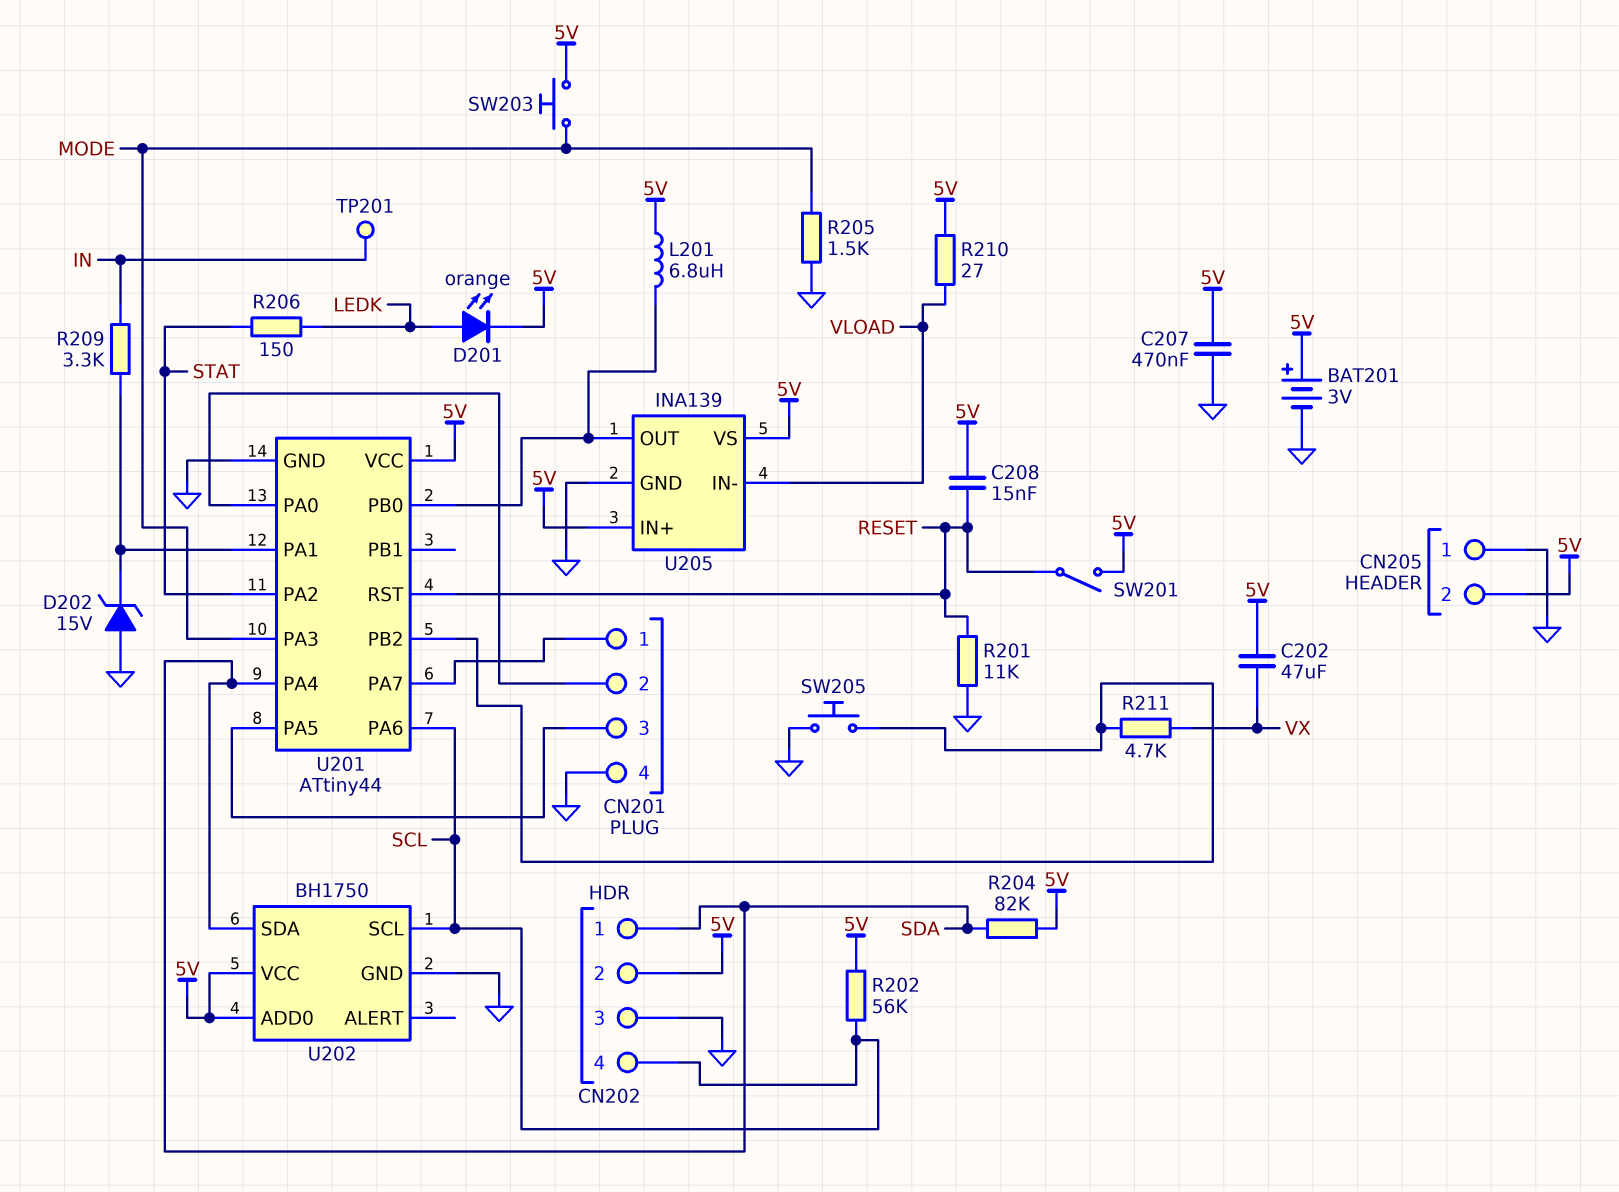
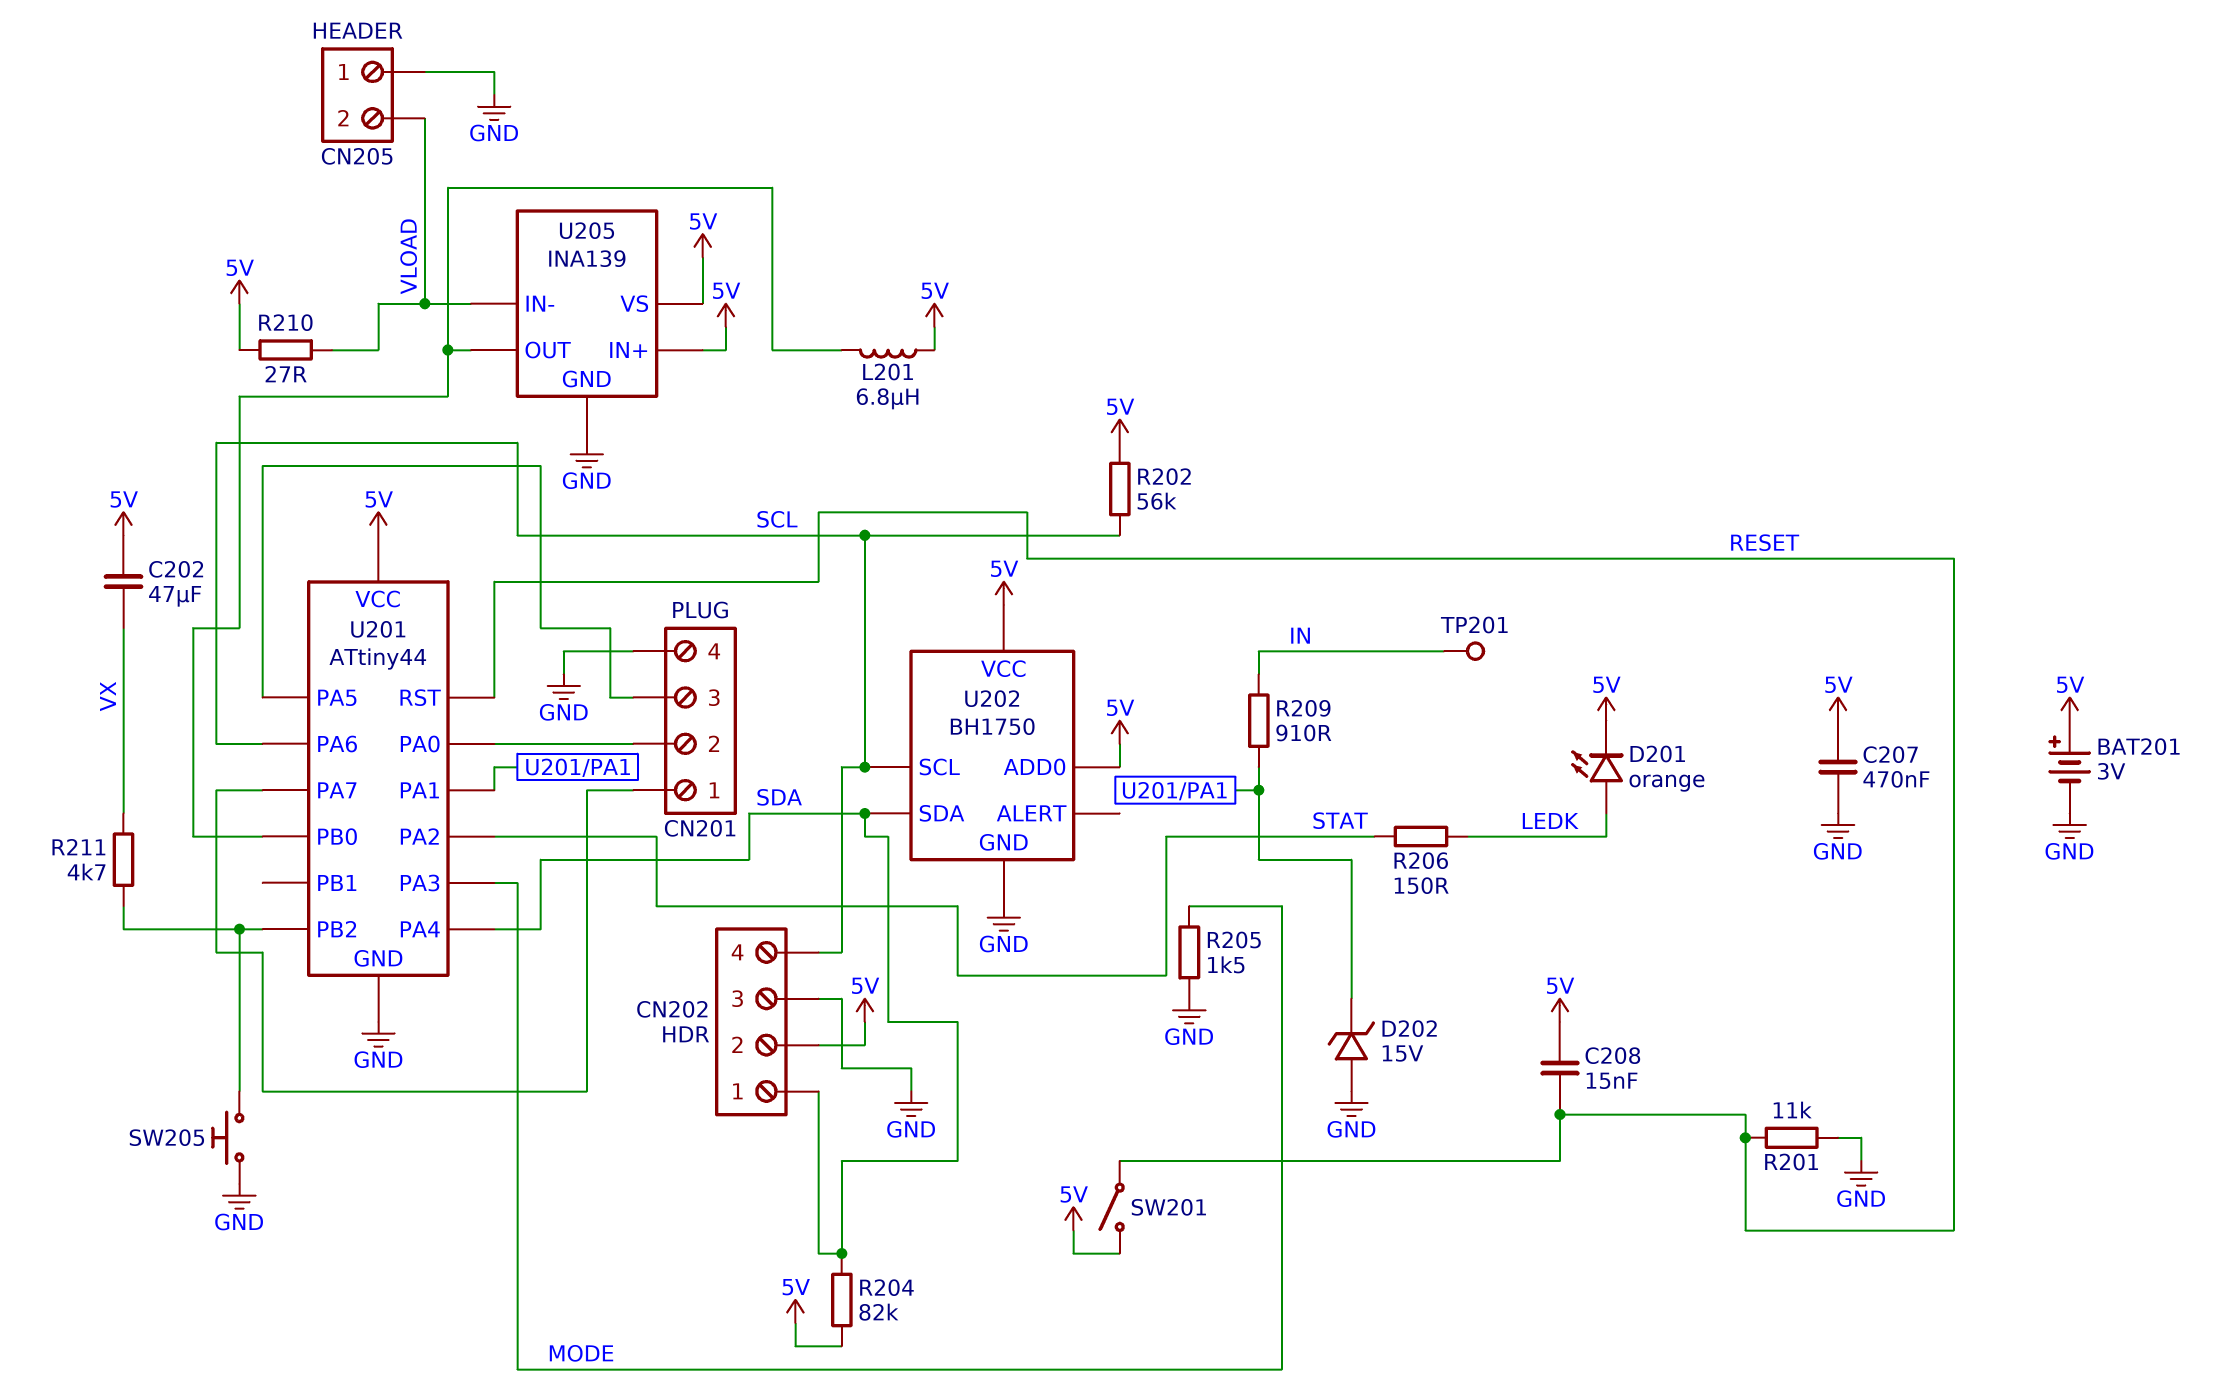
CN205 pin 2: 5V -> VLOAD
R209: 3.3k (IN, U201/PA1) -> 910 (IN, U201/PA1)
SW203: button (5V, MODE) -> none

